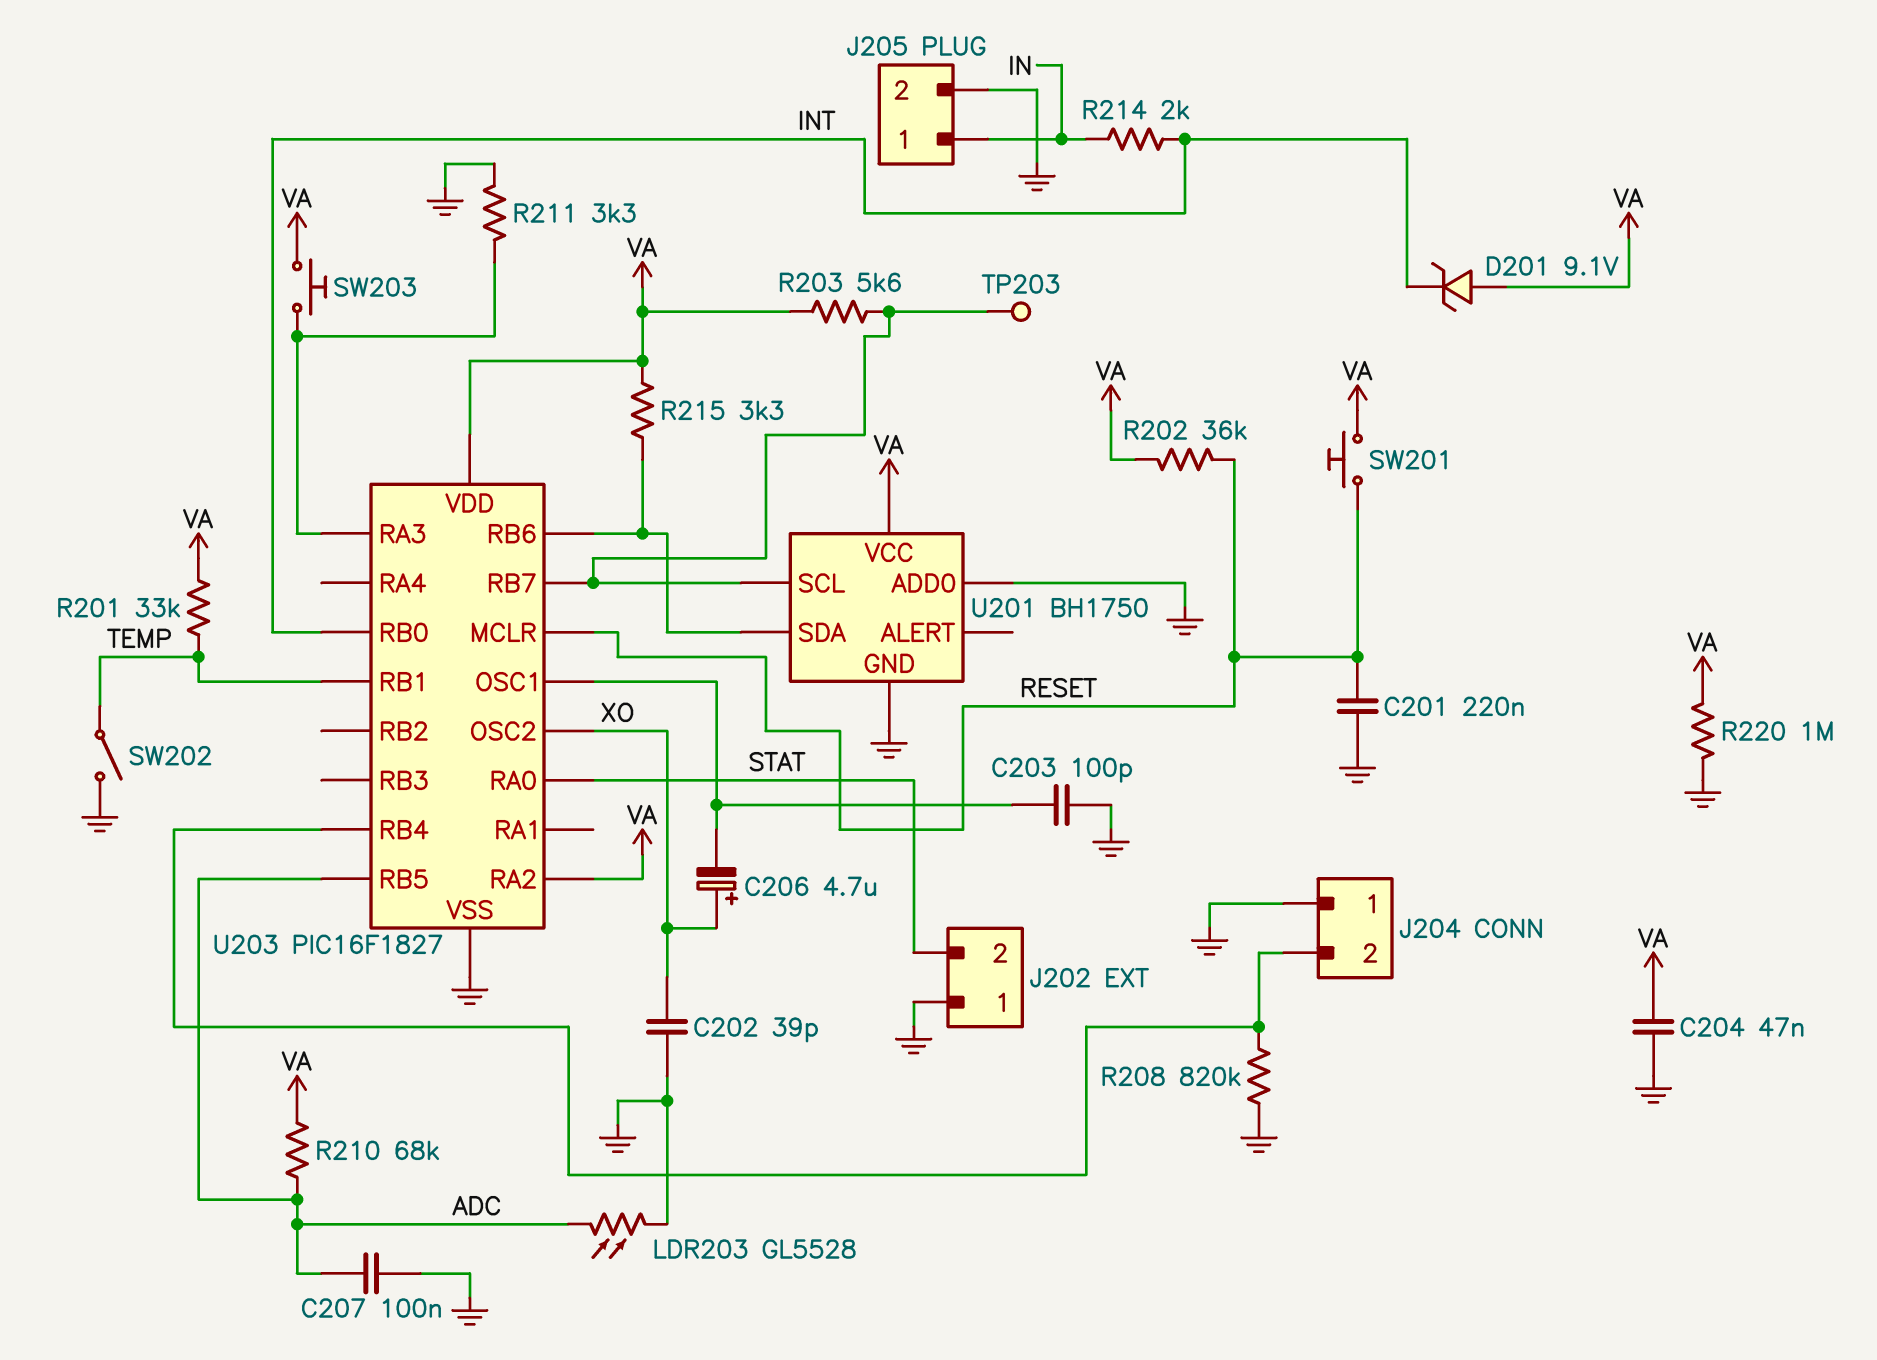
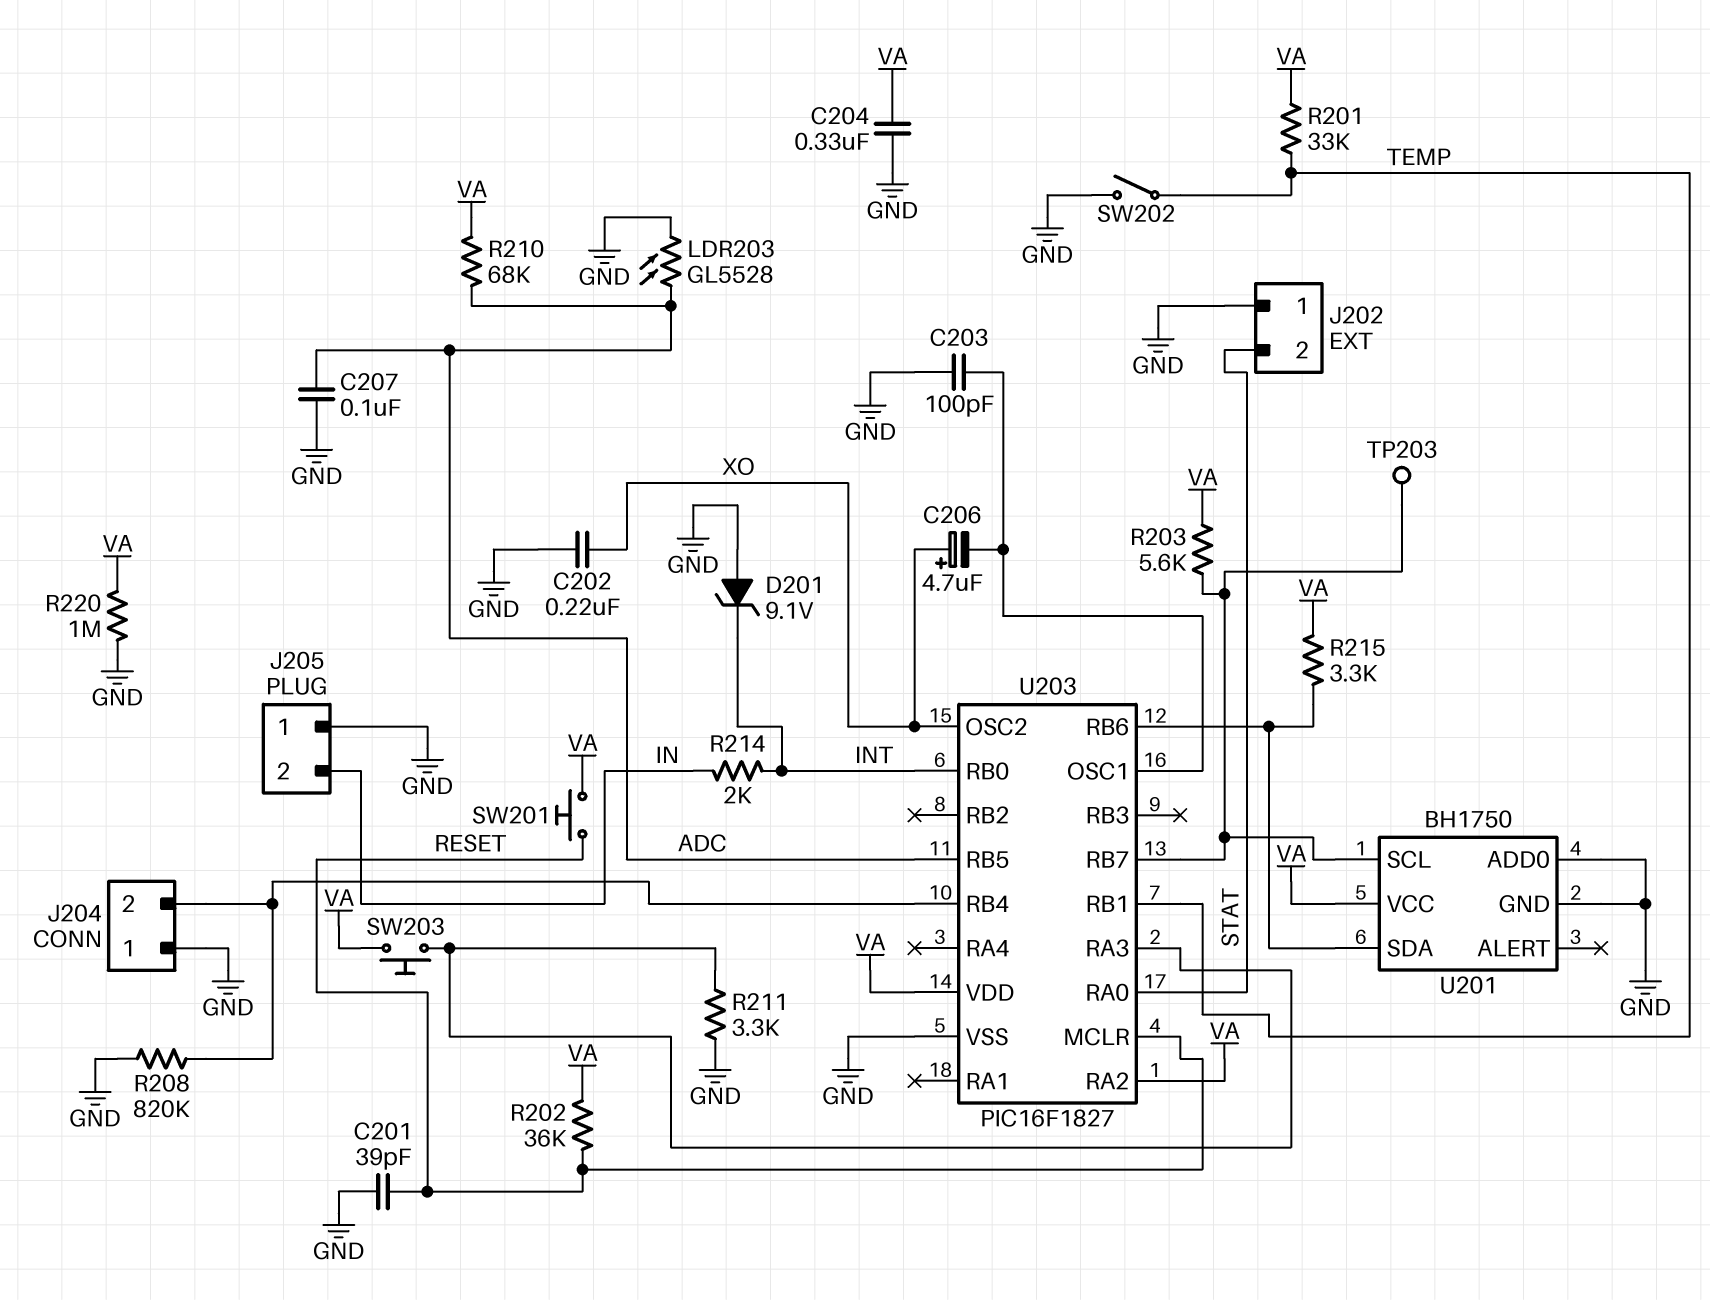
C201: 220nF (GND, RESET) -> 39pF (GND, RESET)
C202: 39pF (GND, XO) -> 220nF (GND, XO)
C204: 47nF (GND, VA) -> 330nF (GND, VA)
D201: zener 9.1V (A VA, K INT) -> zener 9.1V (A GND, K INT)
J205 pin 1: IN -> GND
J205 pin 2: GND -> IN

